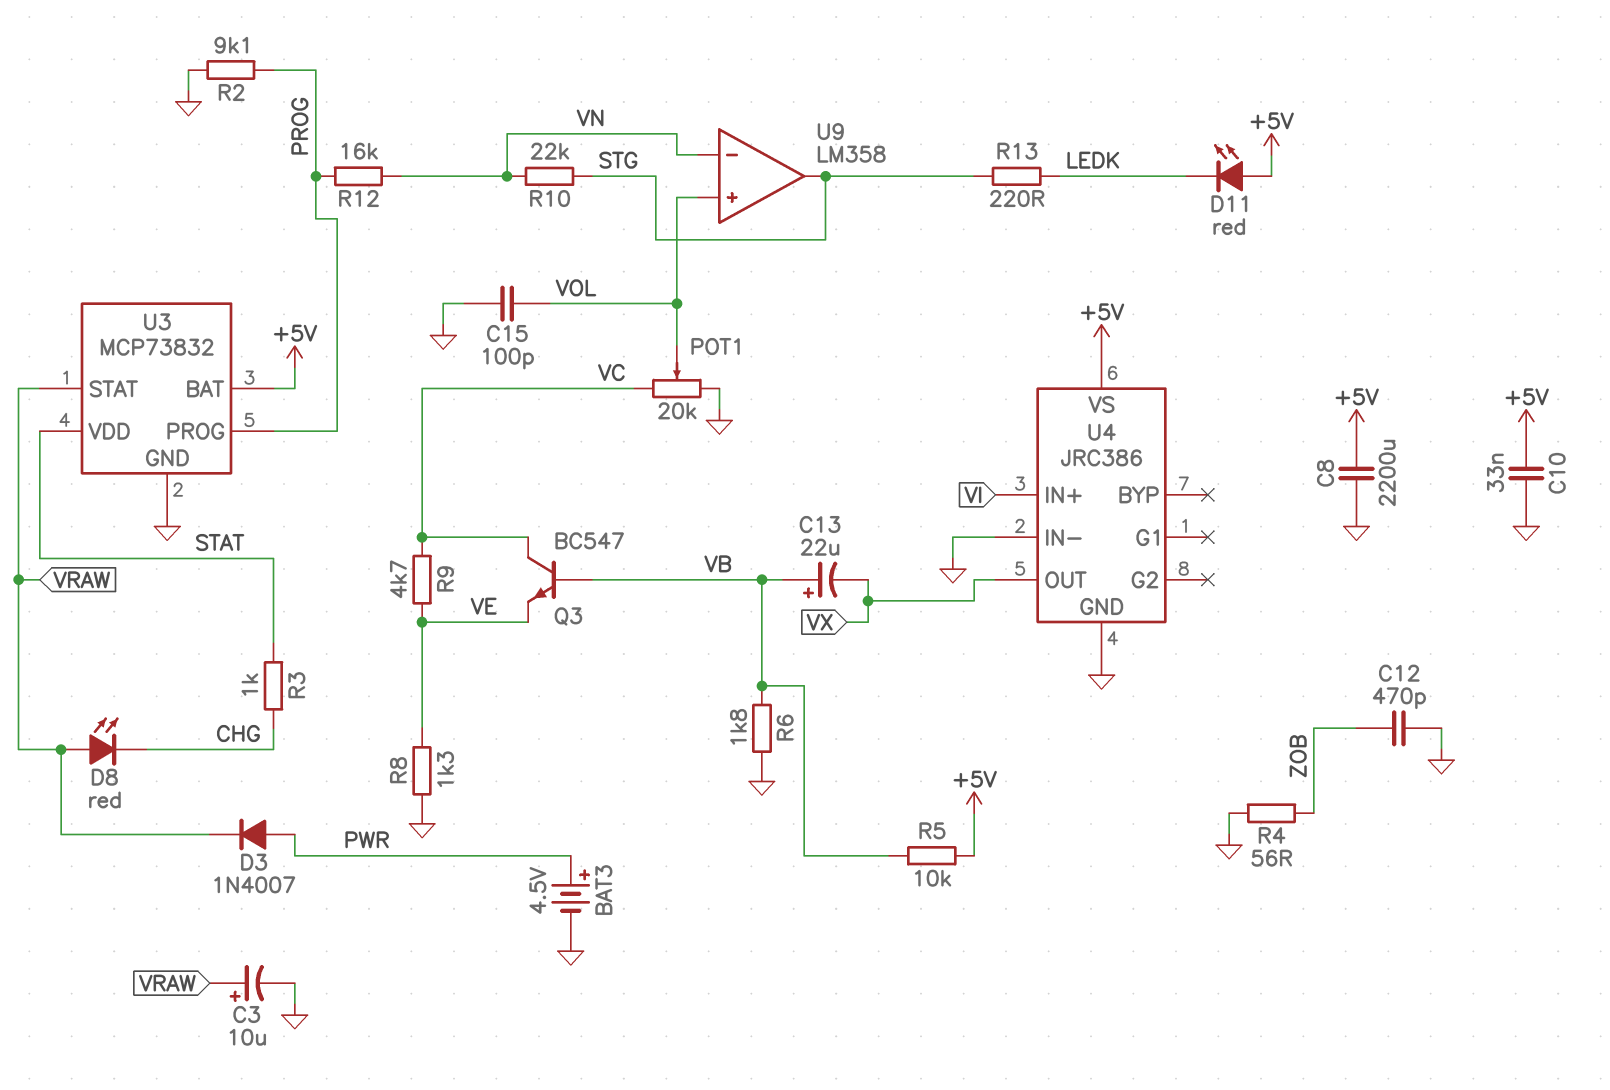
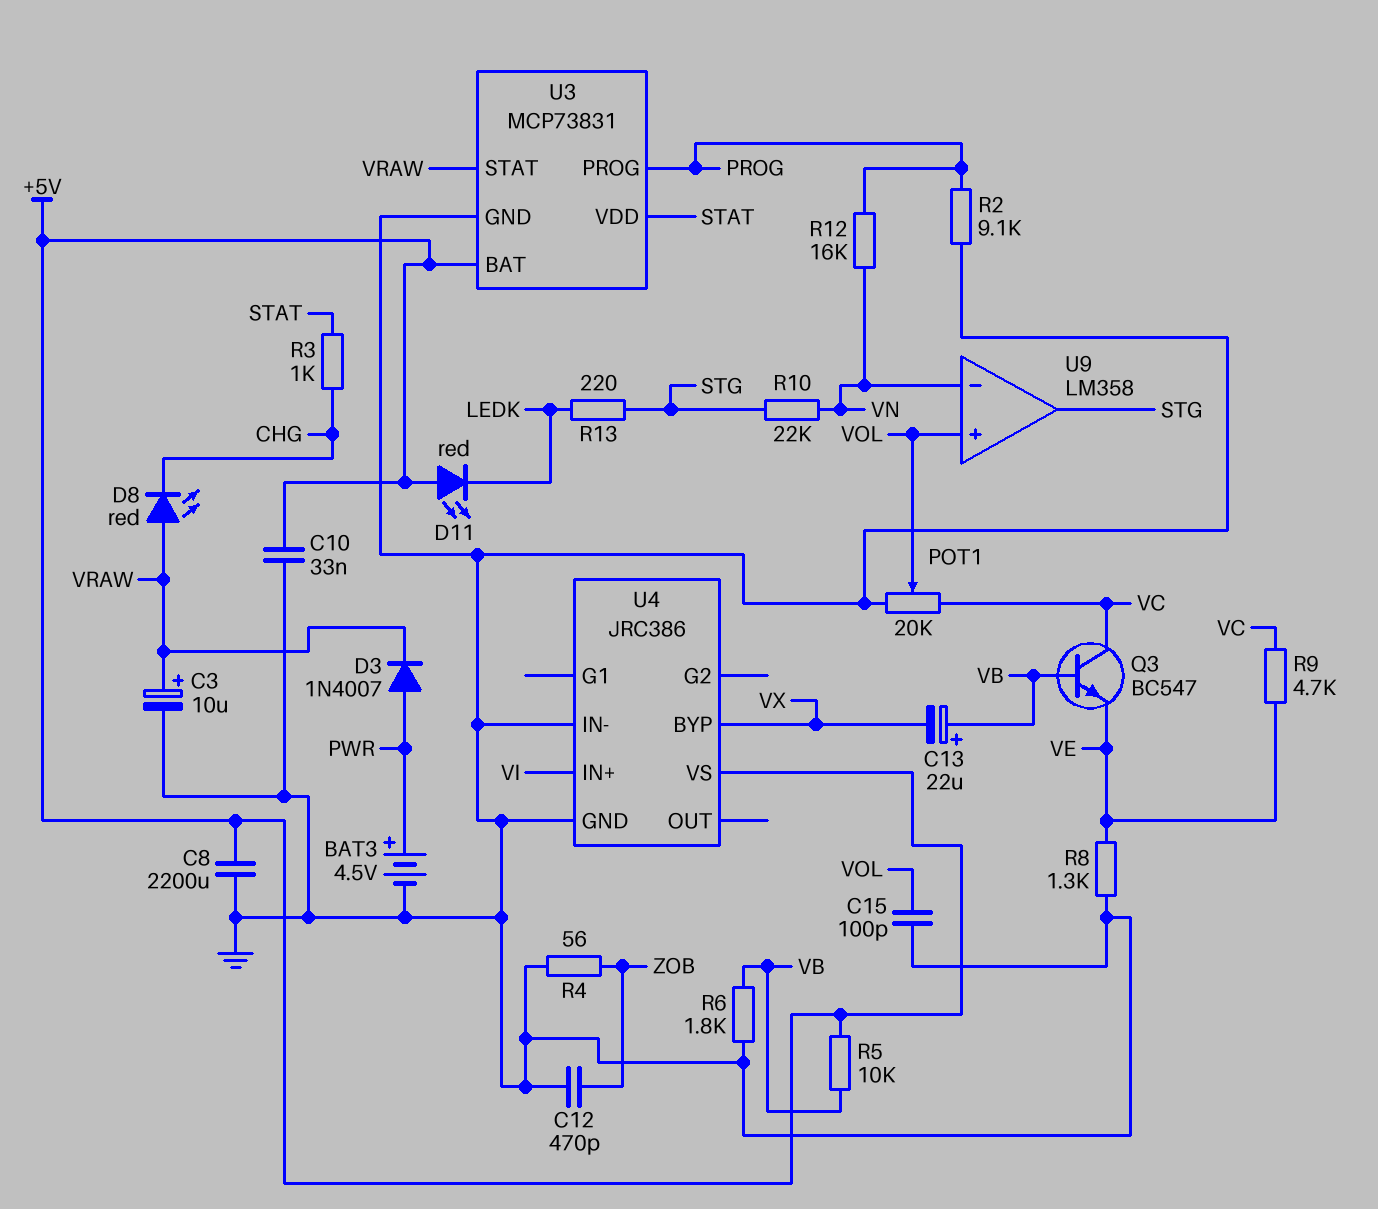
U3: MCP73832 -> MCP73831
U4 pin BYP: none -> VX
U4 pin OUT: VX -> none

